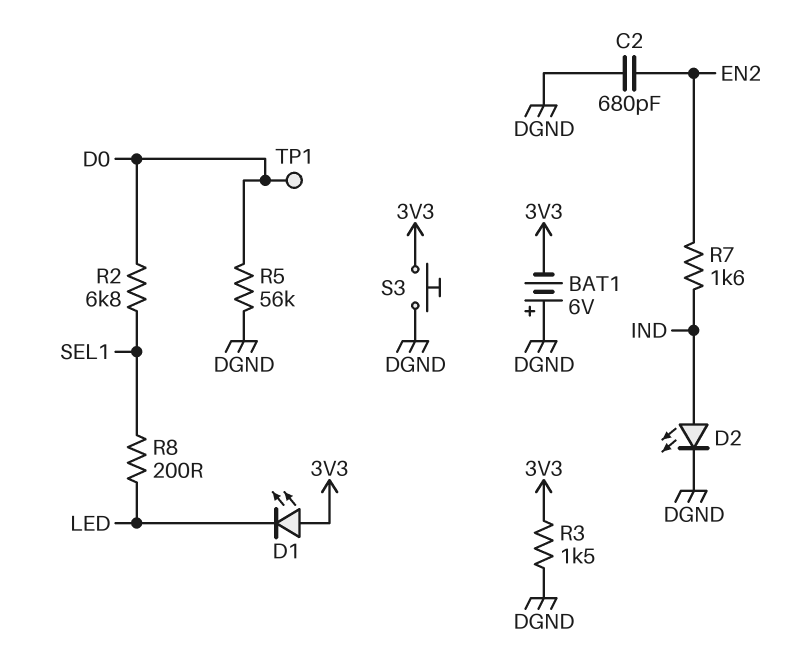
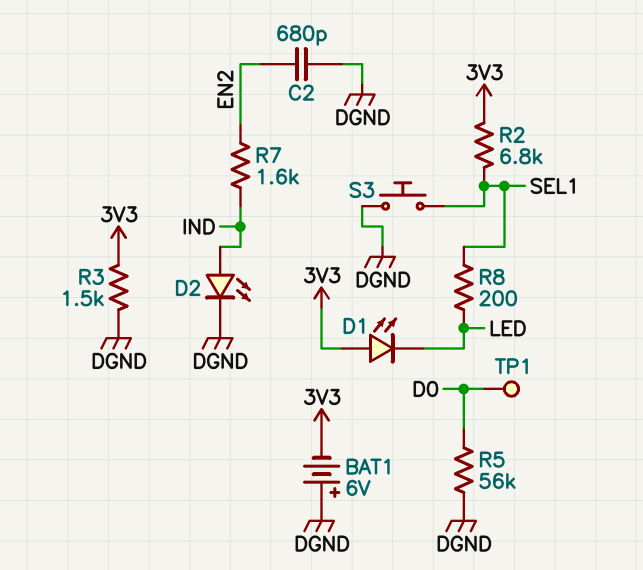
R2: 6.8k (D0, SEL1) -> 6.8k (3V3, SEL1)
S3: button (3V3, DGND) -> button (DGND, SEL1)

